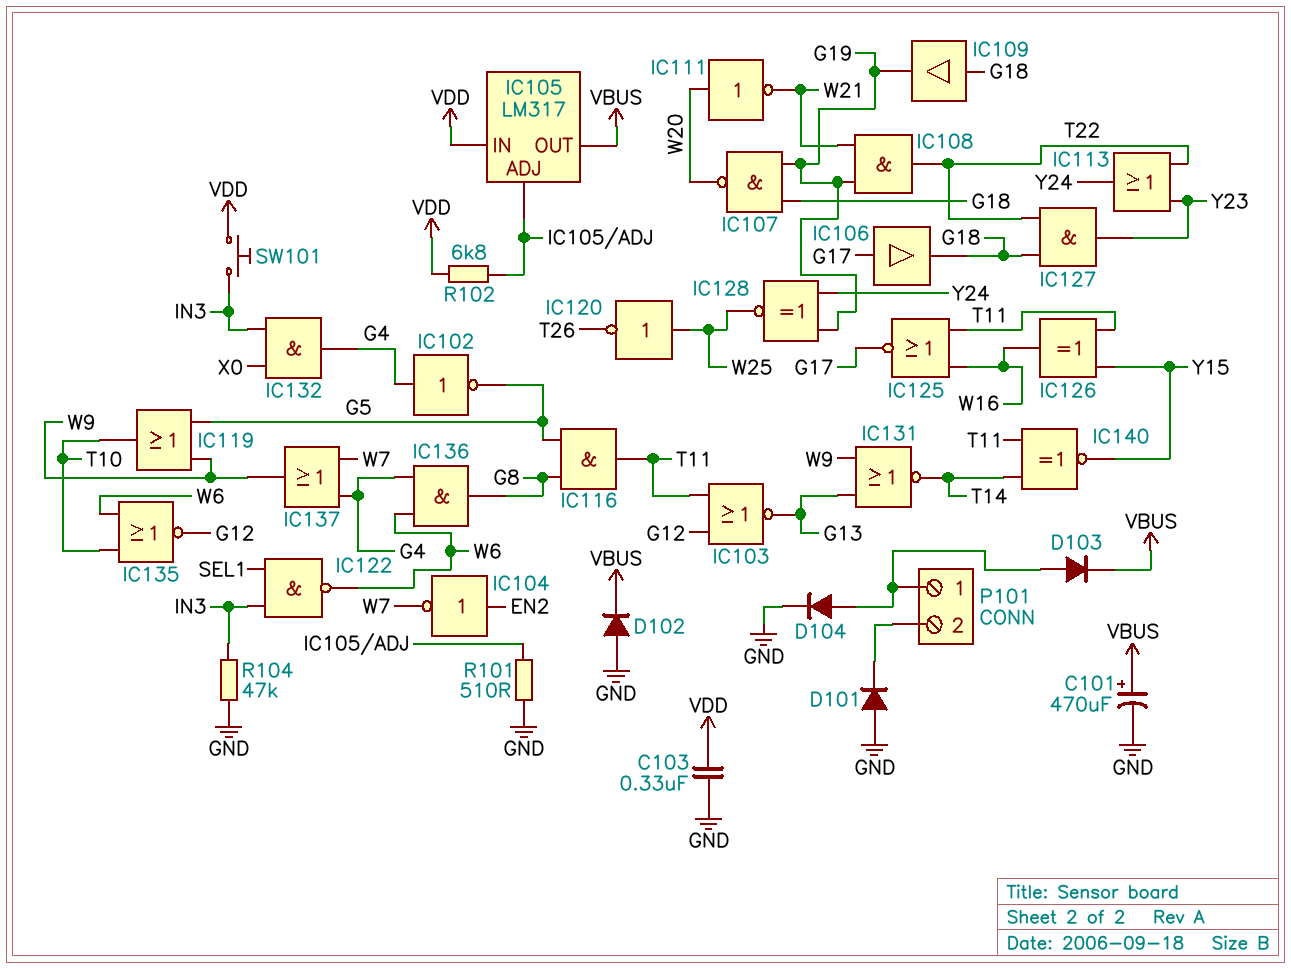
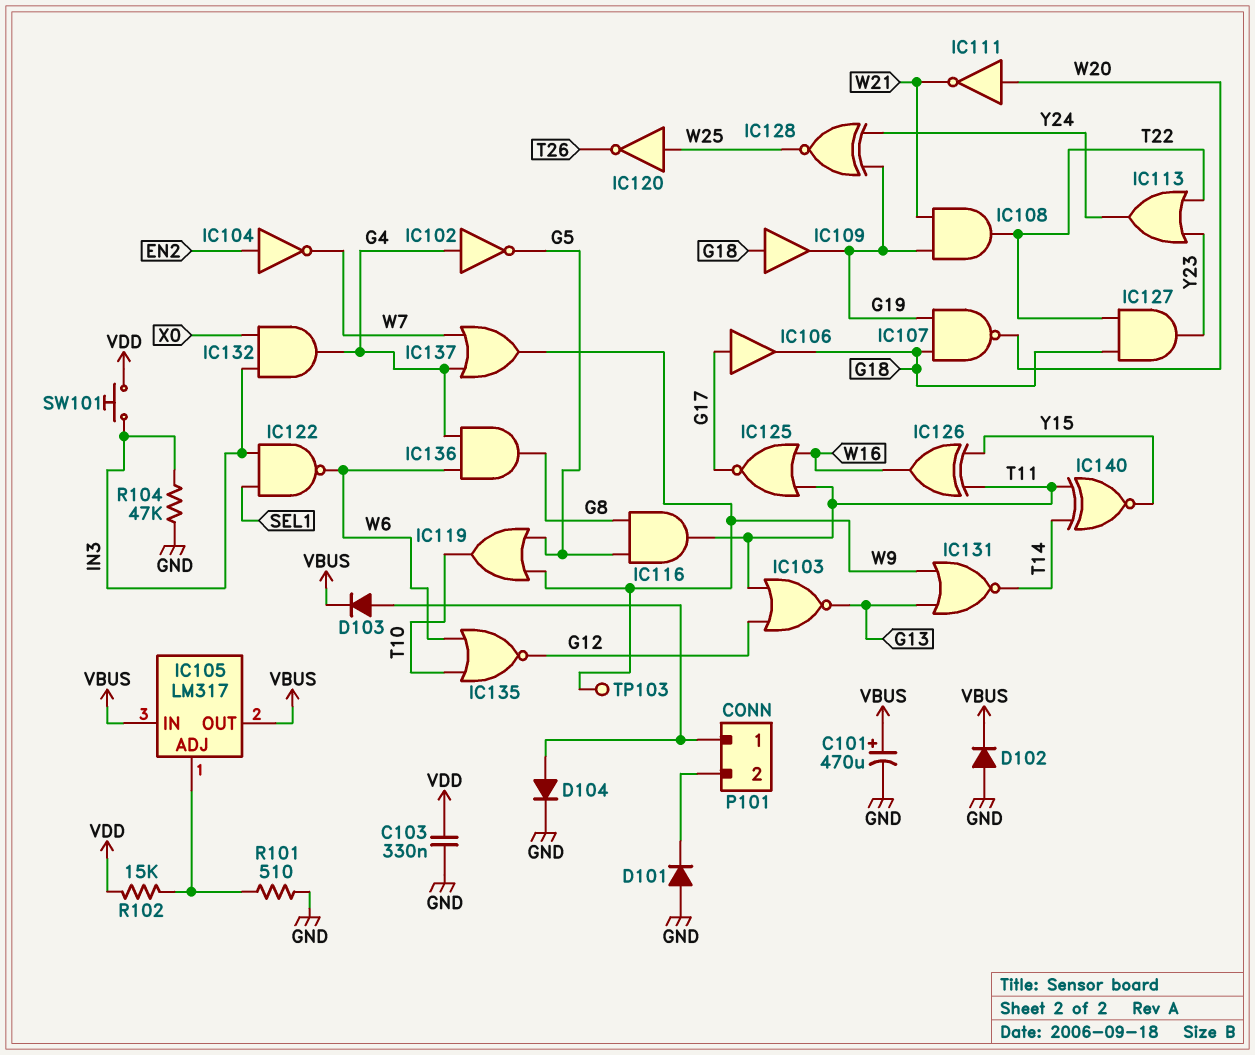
IC105 pin IN: VDD -> VBUS
R102: 6.8k (IC105/ADJ, VDD) -> 15k (IC105/ADJ, VDD)
TP103: none -> test point (W9)

